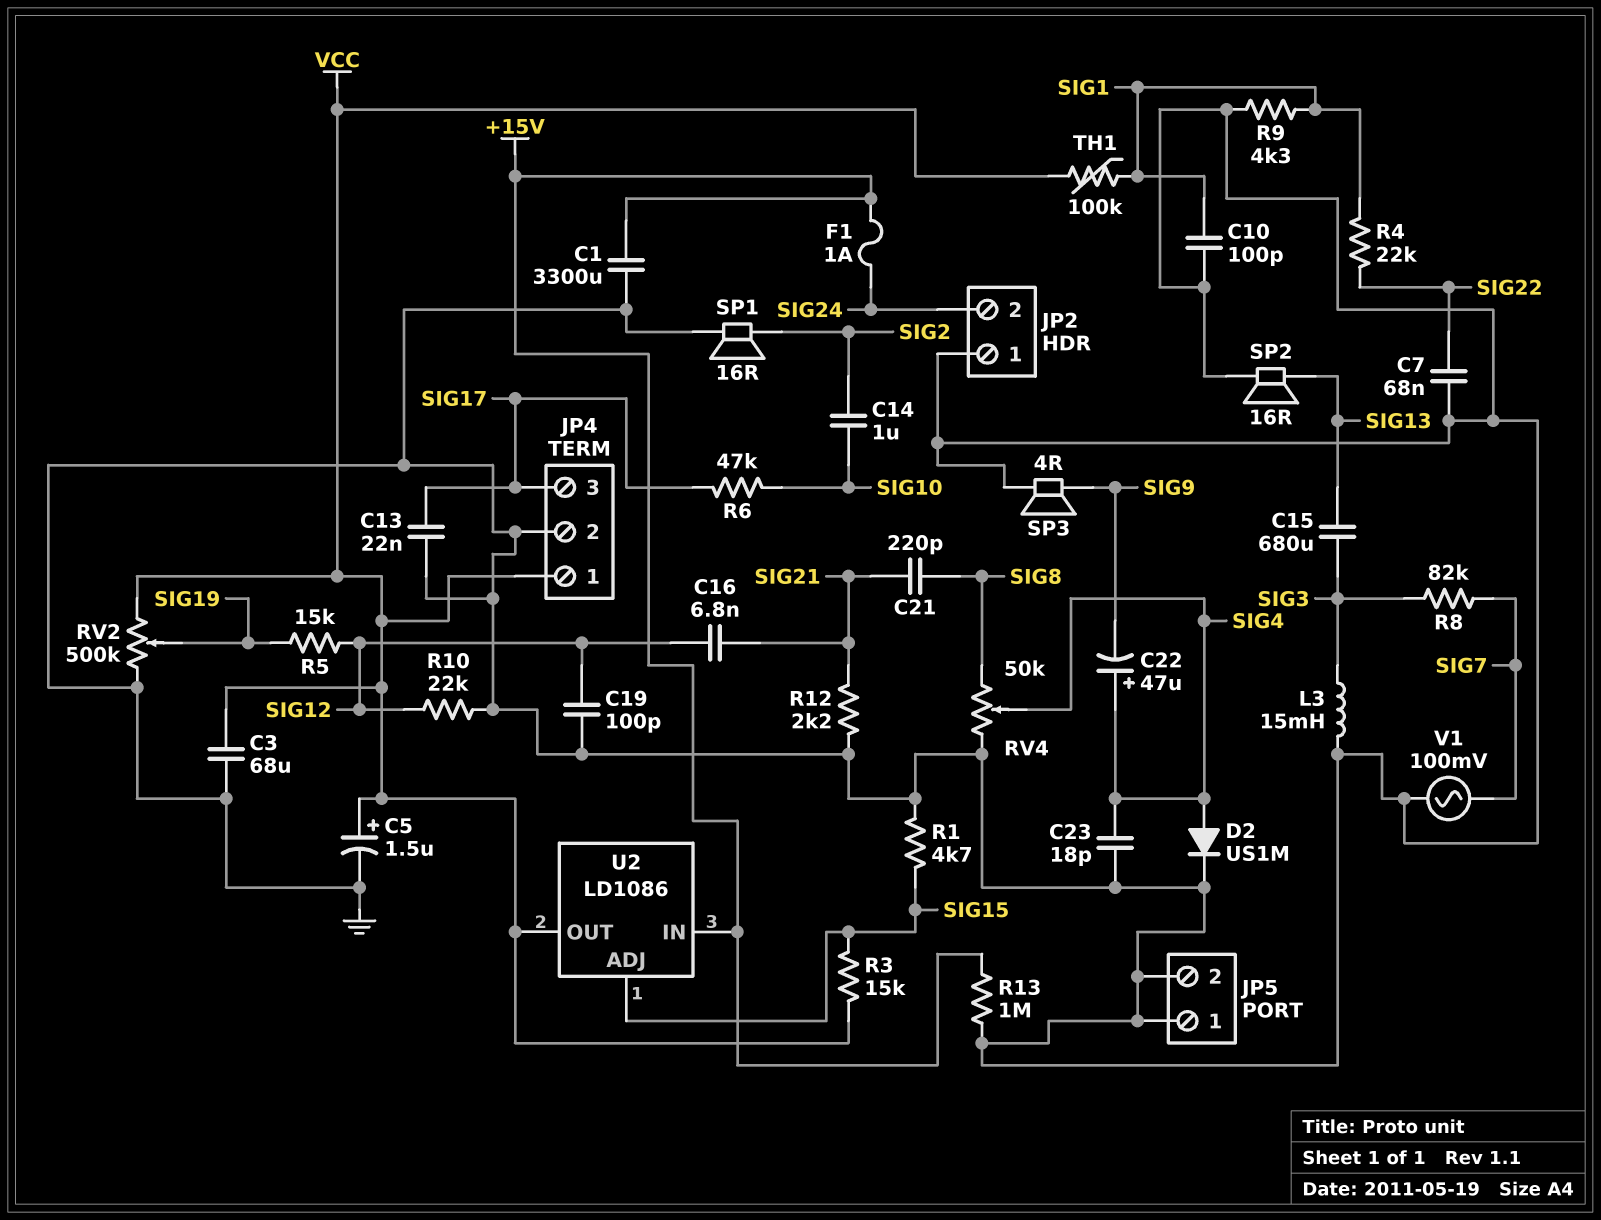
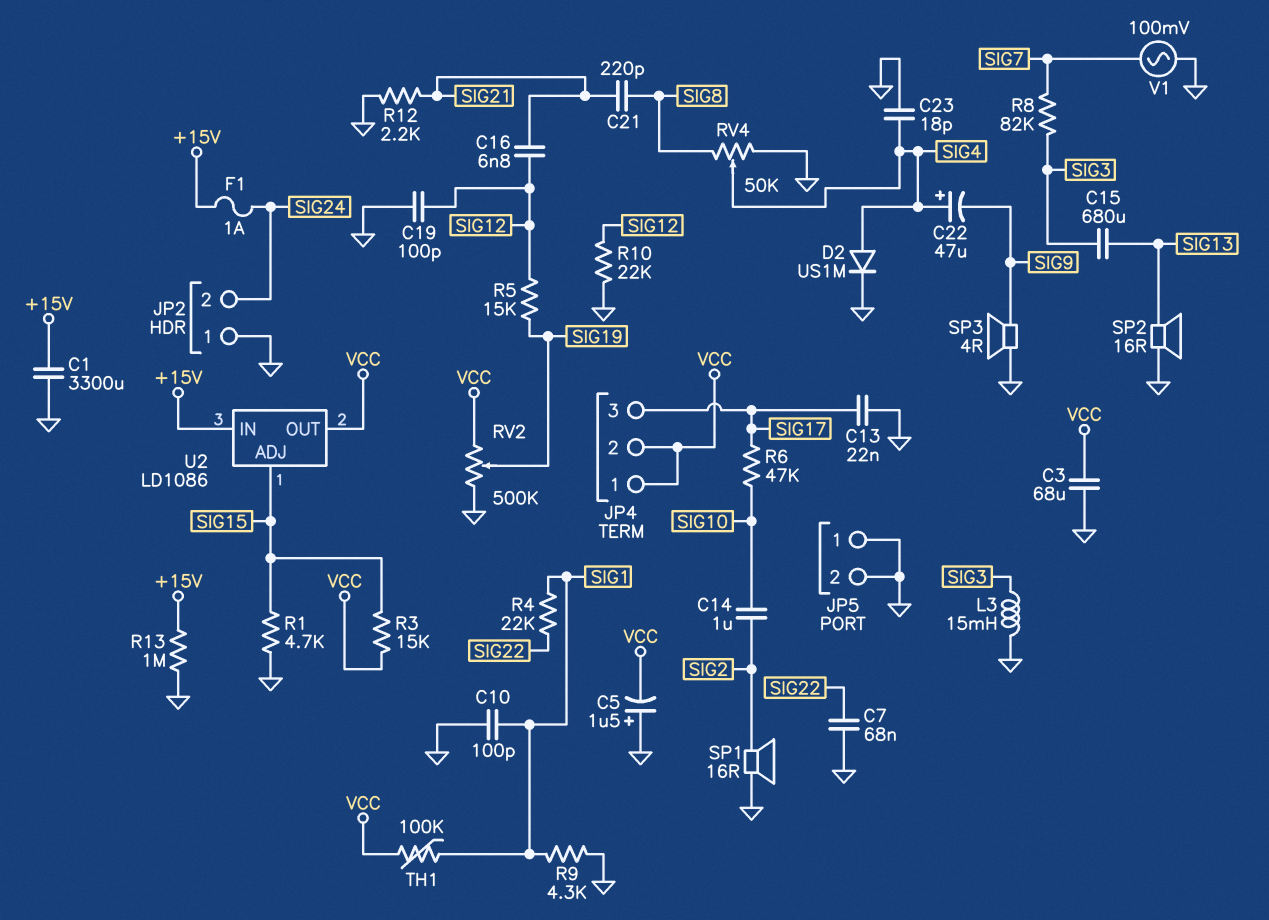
C5: 1.5uF (plus VCC, minus GND) -> 1.5uF (plus GND, minus VCC)
JP4 pin 2: GND -> VCC

